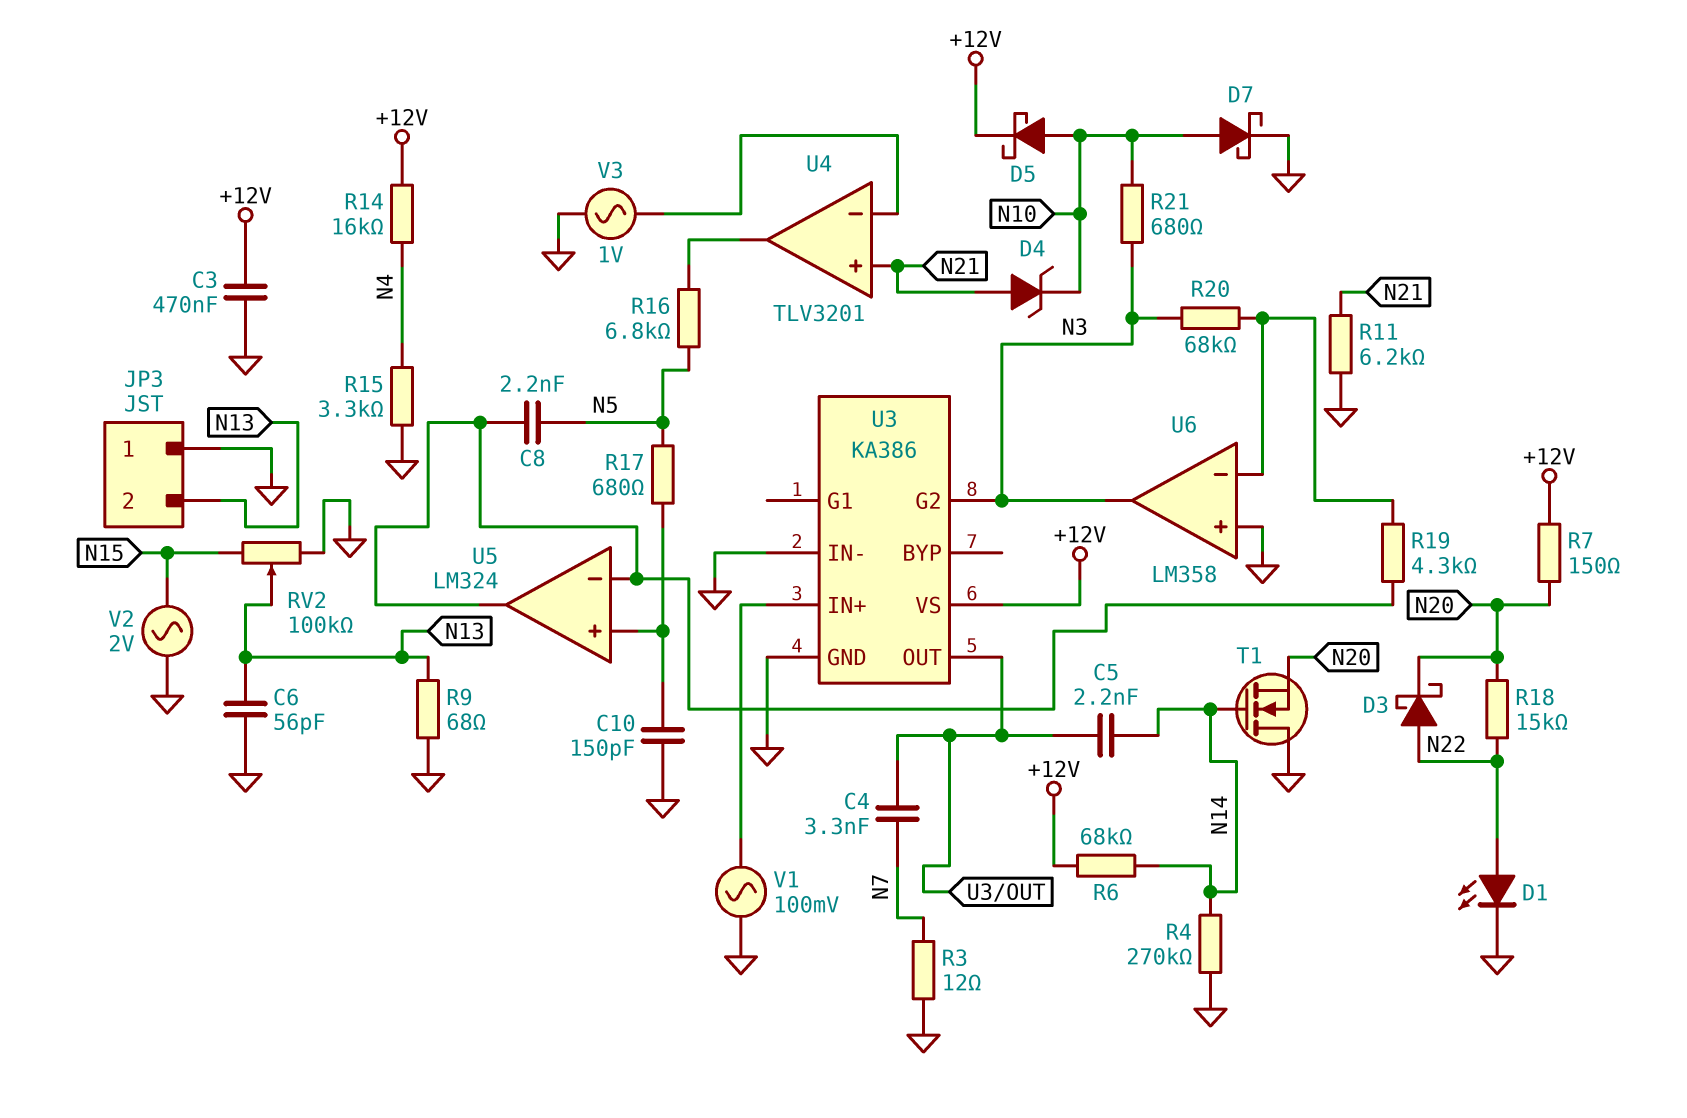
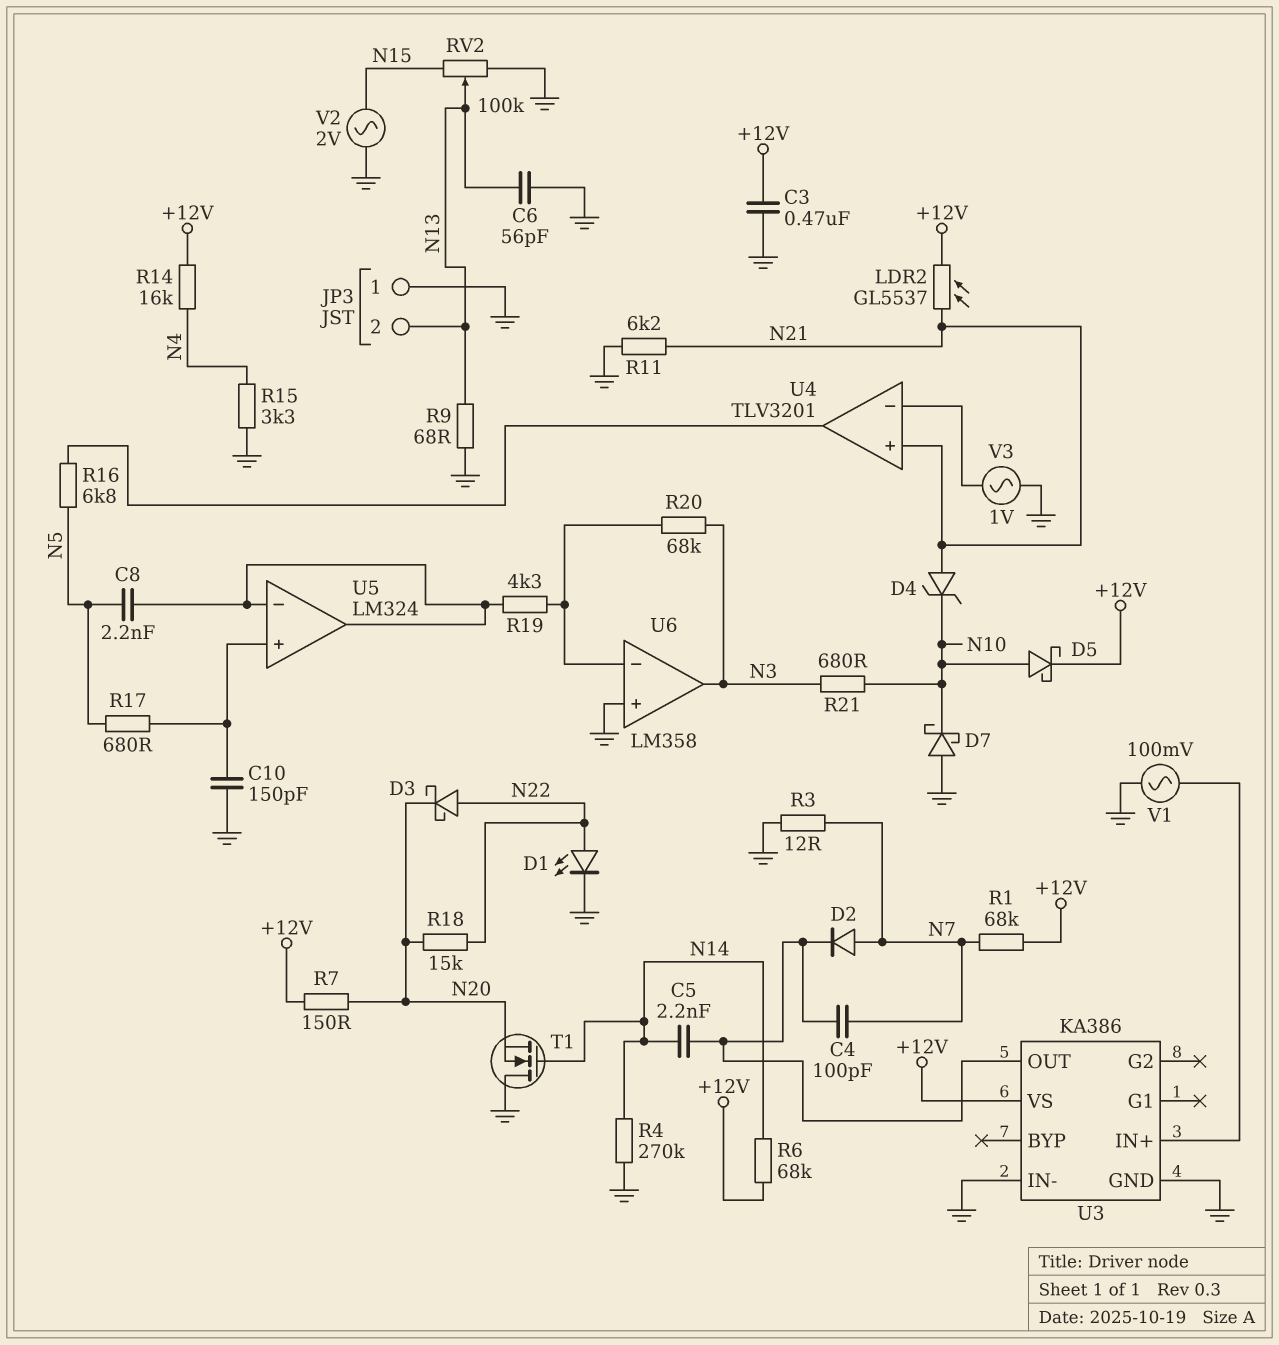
C4: 3.3nF (N7, U3/OUT) -> 100pF (N7, U3/OUT)
D2: none -> diode (A N7, K U3/OUT)
D7: schottky (A N10, K GND) -> schottky (A GND, K N10)
LDR2: none -> GL5537 (+12V, N21)
R1: none -> 68k (+12V, N7)
U3 pin G2: N3 -> none

